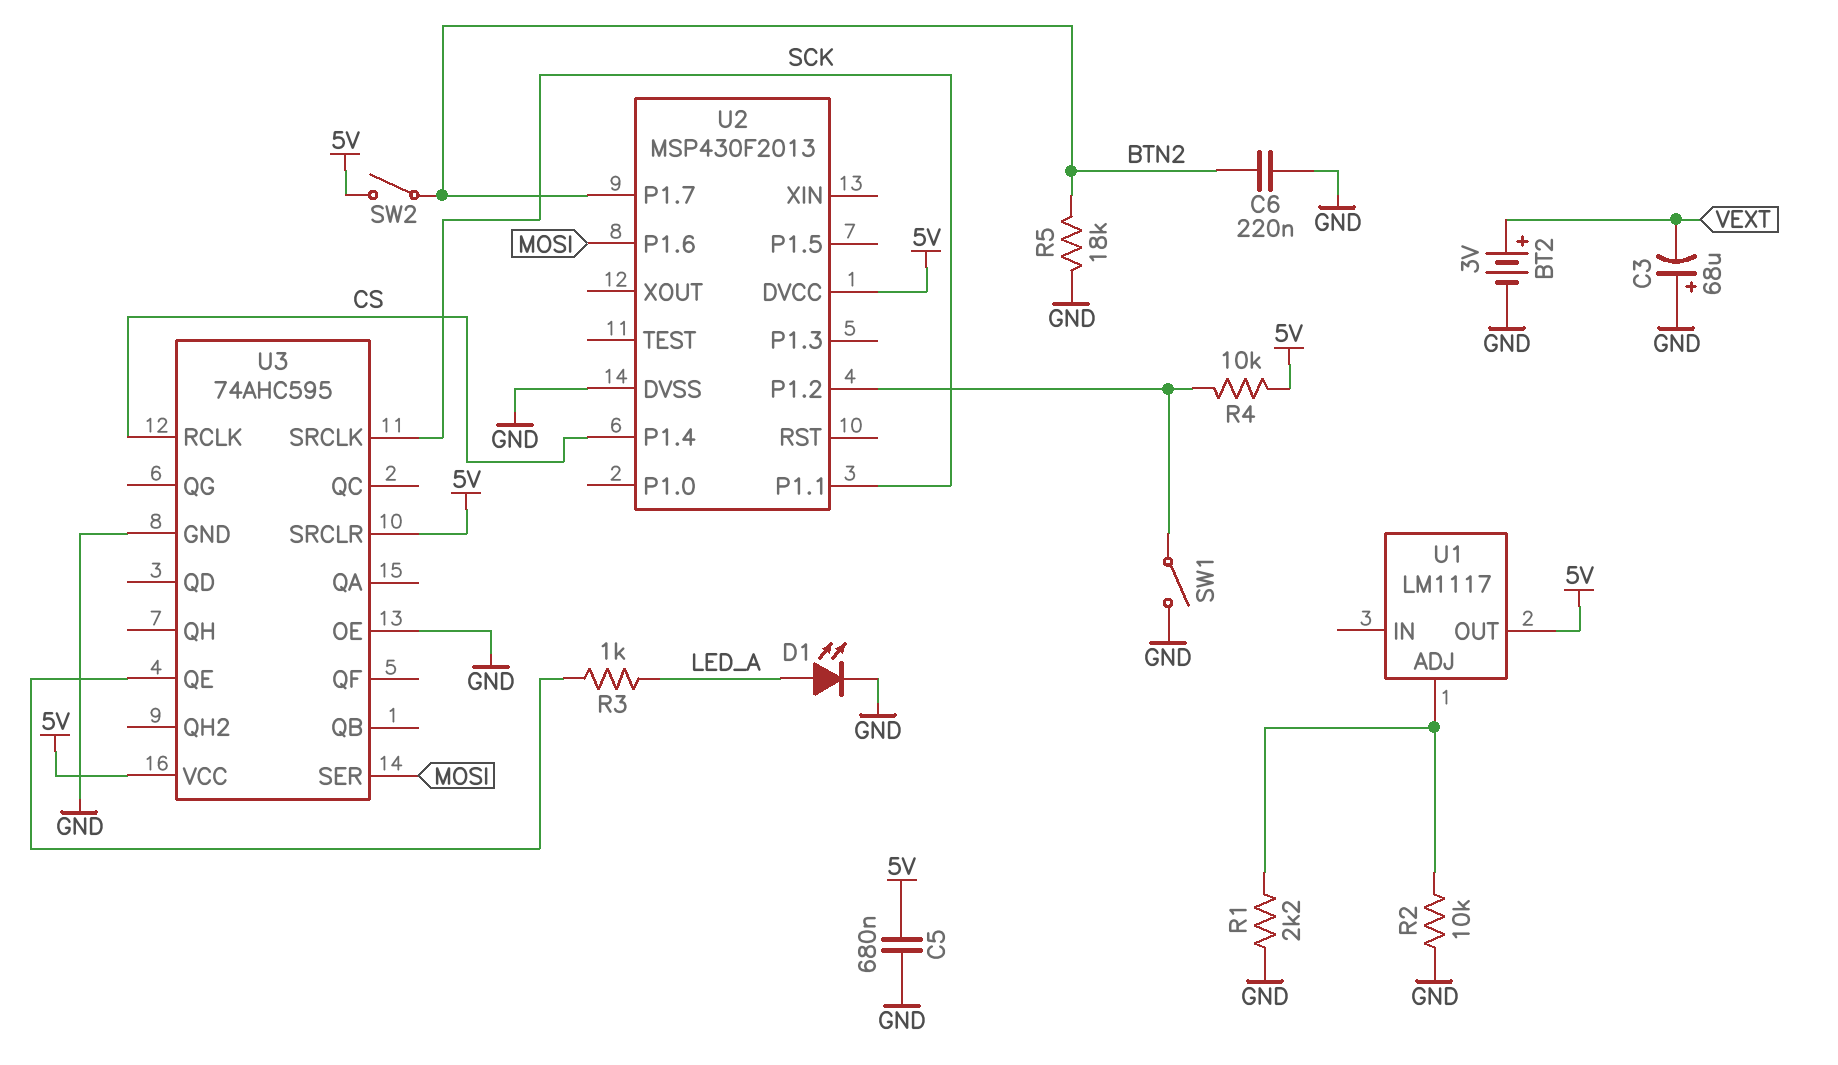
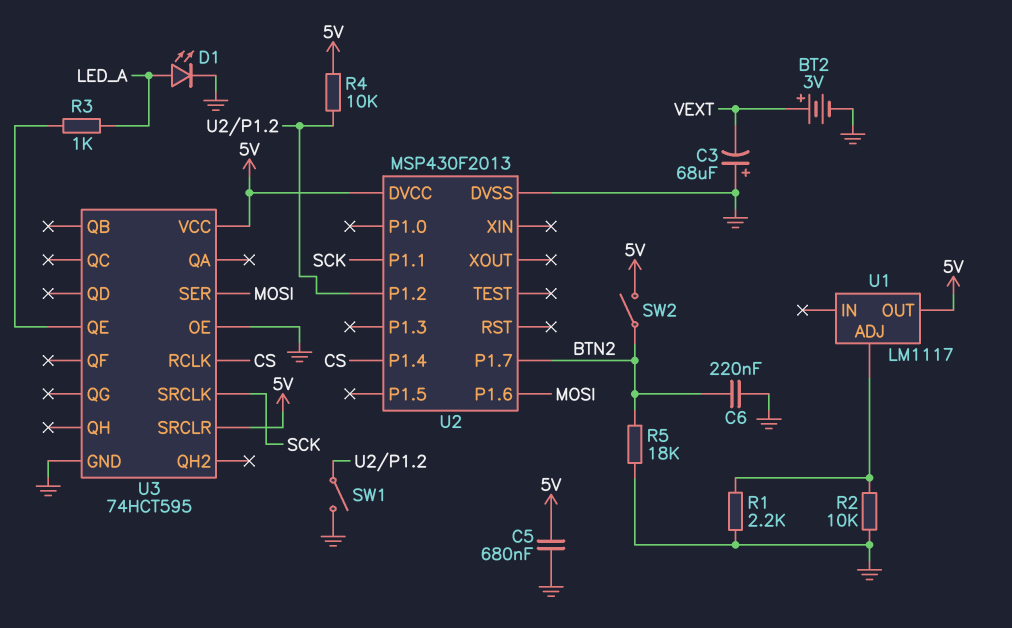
U3: 74AHC595 -> 74HCT595

